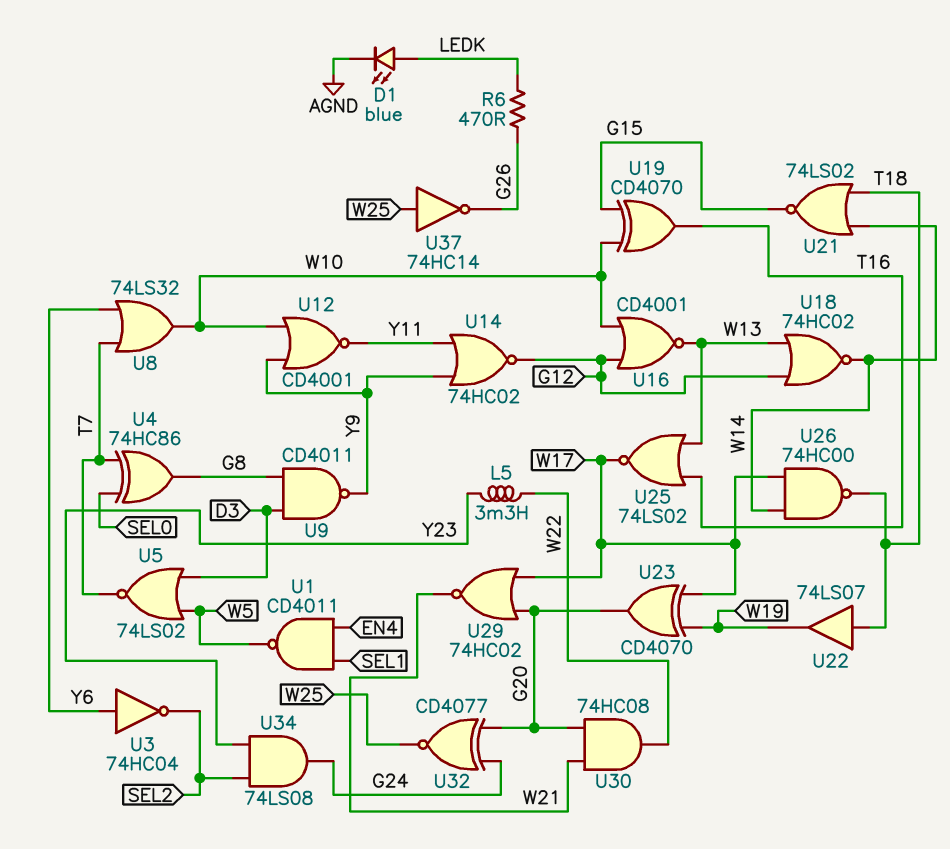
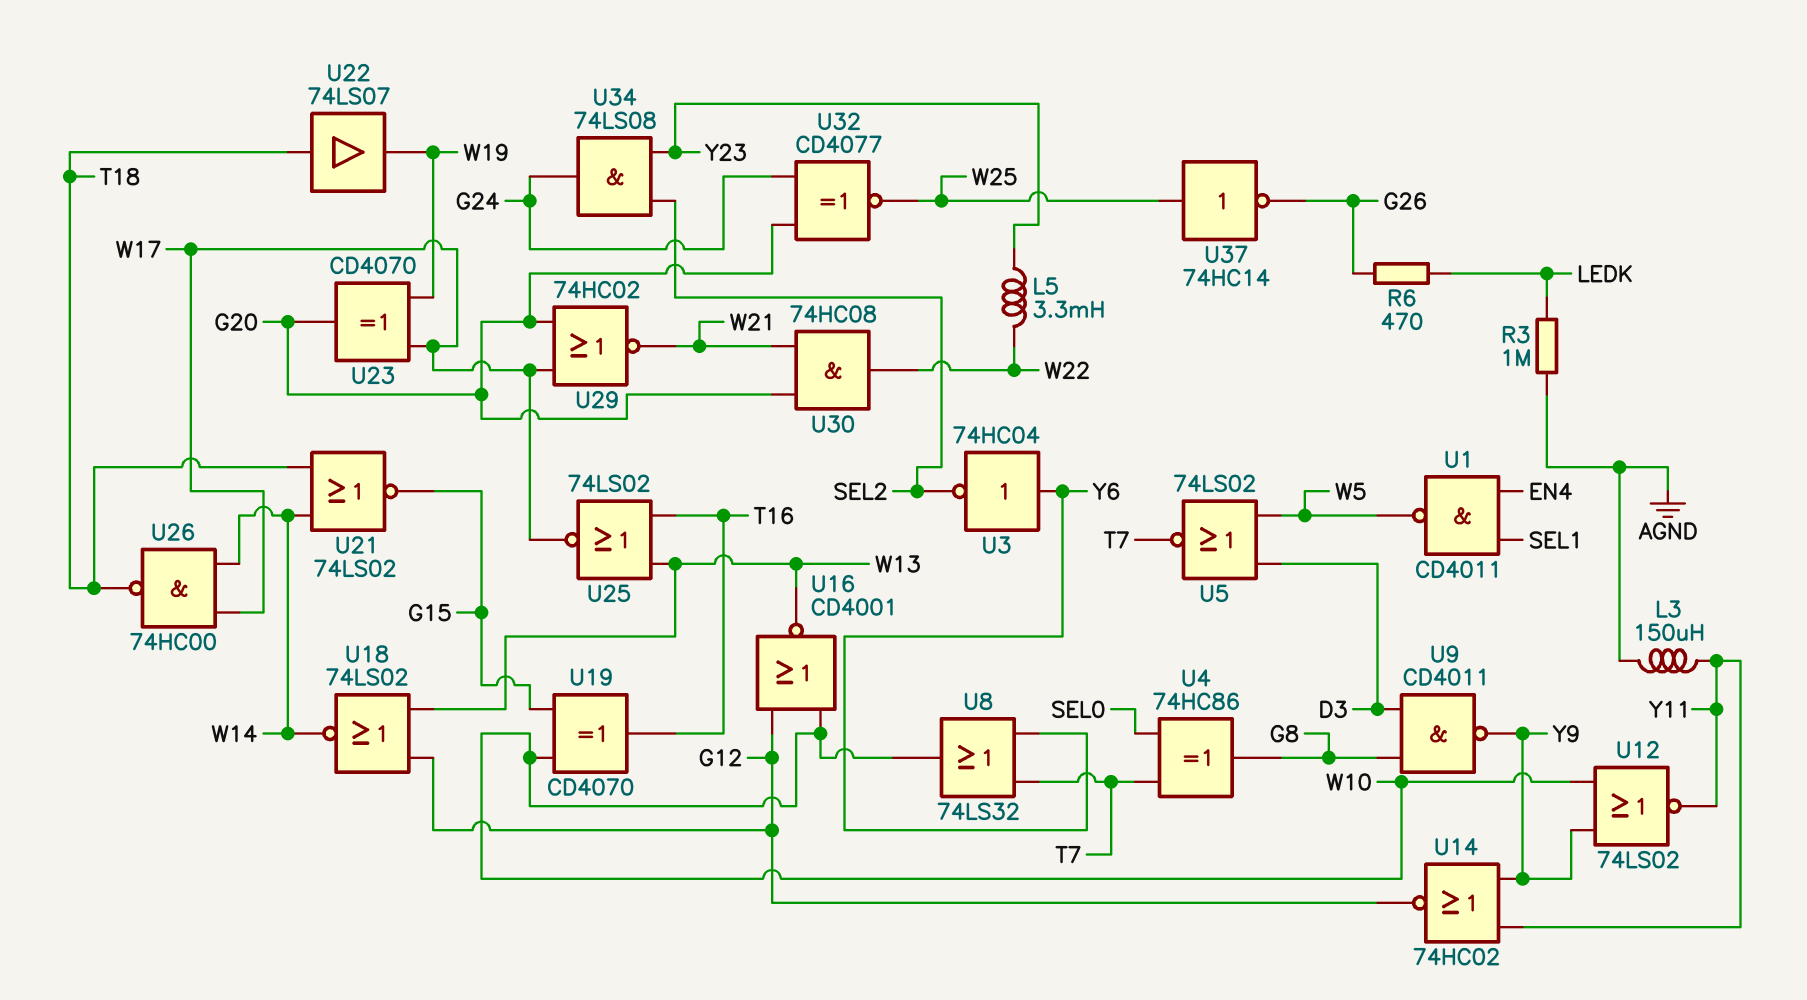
D1: LED blue (A LEDK, K AGND) -> none
L3: none -> 150uH (AGND, Y11)
R3: none -> 1M (AGND, LEDK)
U12: NOR CD4001 (in W10, in Y9, out Y11) -> NOR 74LS02 (in W10, in Y9, out Y11)
U18: NOR 74HC02 (in G12, in W13, out W14) -> NOR 74LS02 (in G12, in W13, out W14)

